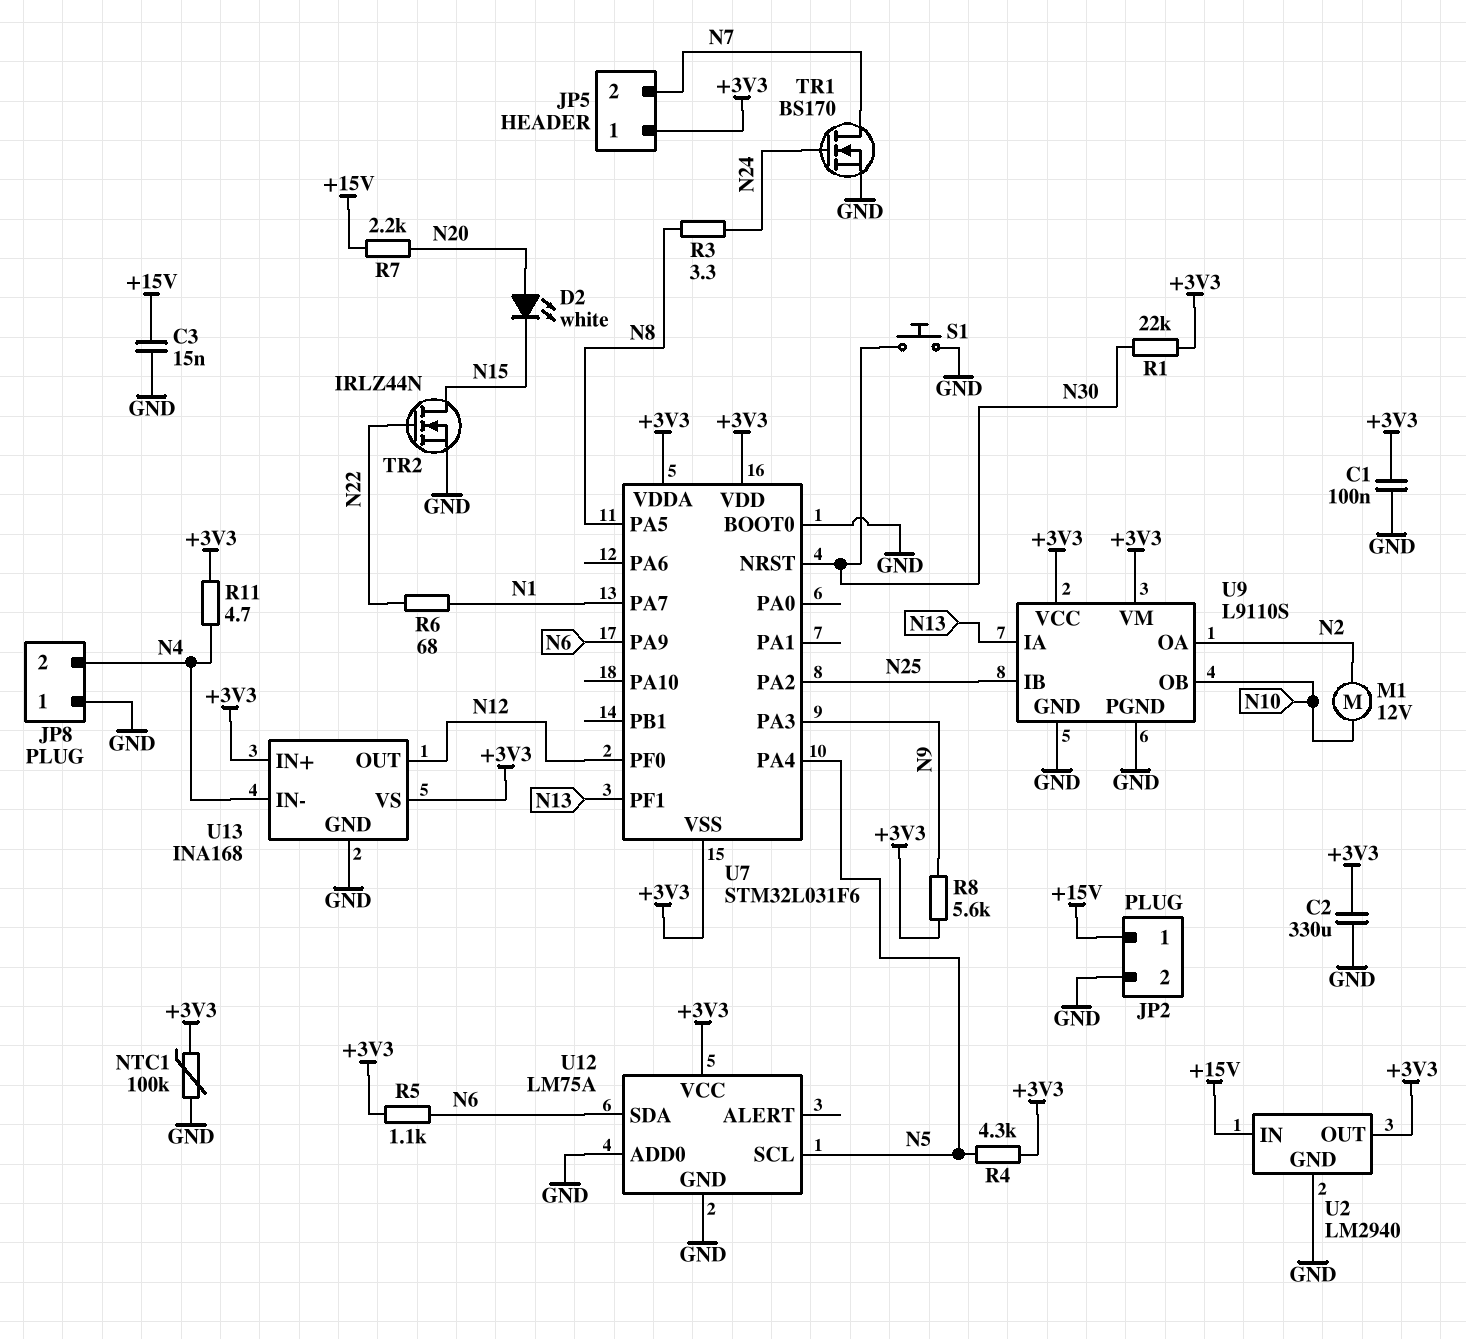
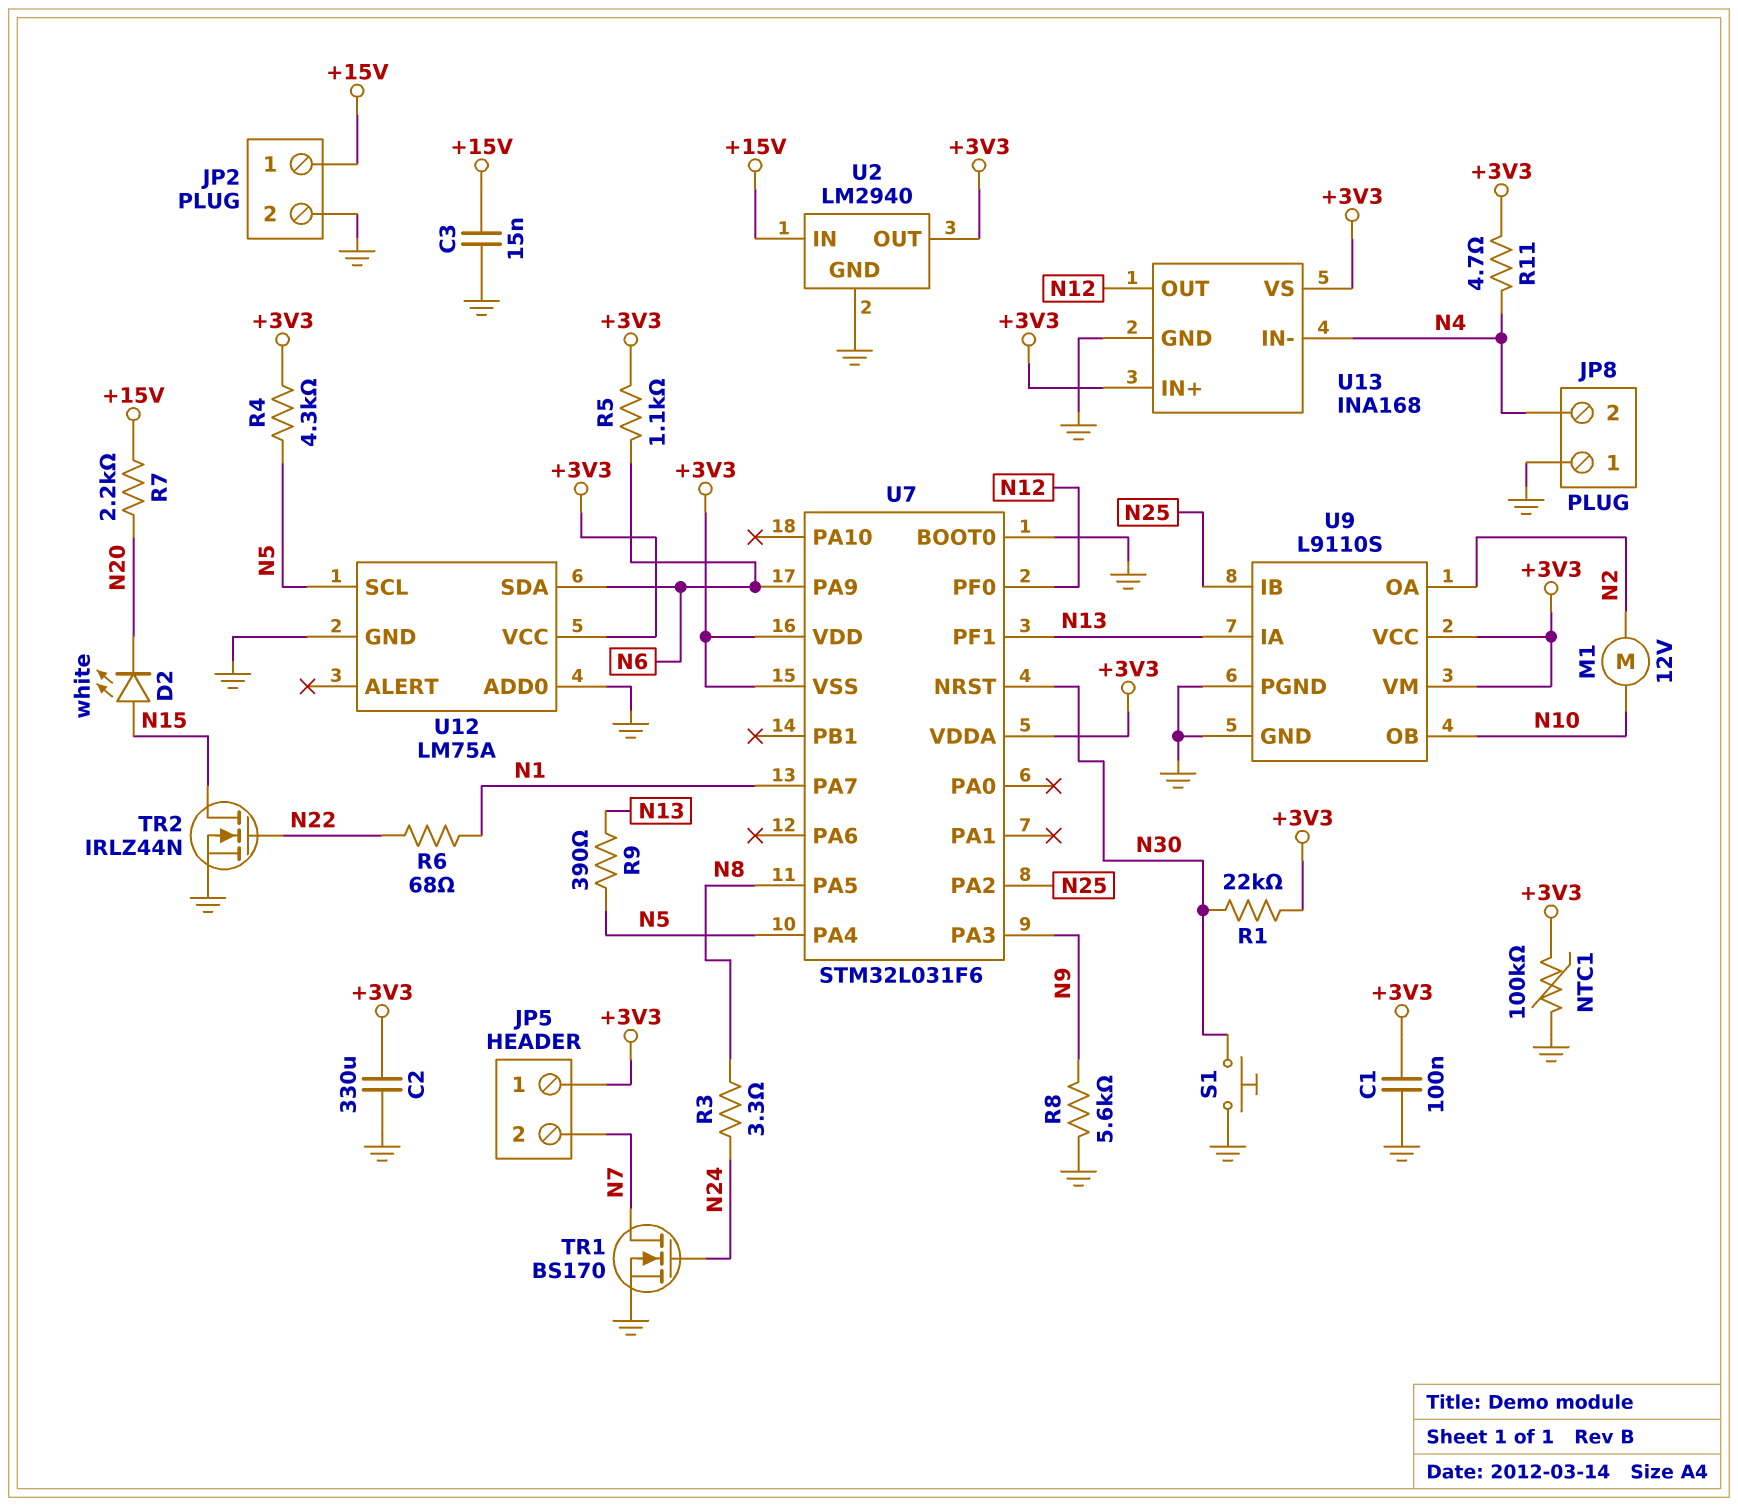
D2: LED white (A N20, K N15) -> LED white (A N15, K N20)
R8: 5.6k (+3V3, N9) -> 5.6k (GND, N9)
R9: none -> 390 (N5, N13)

